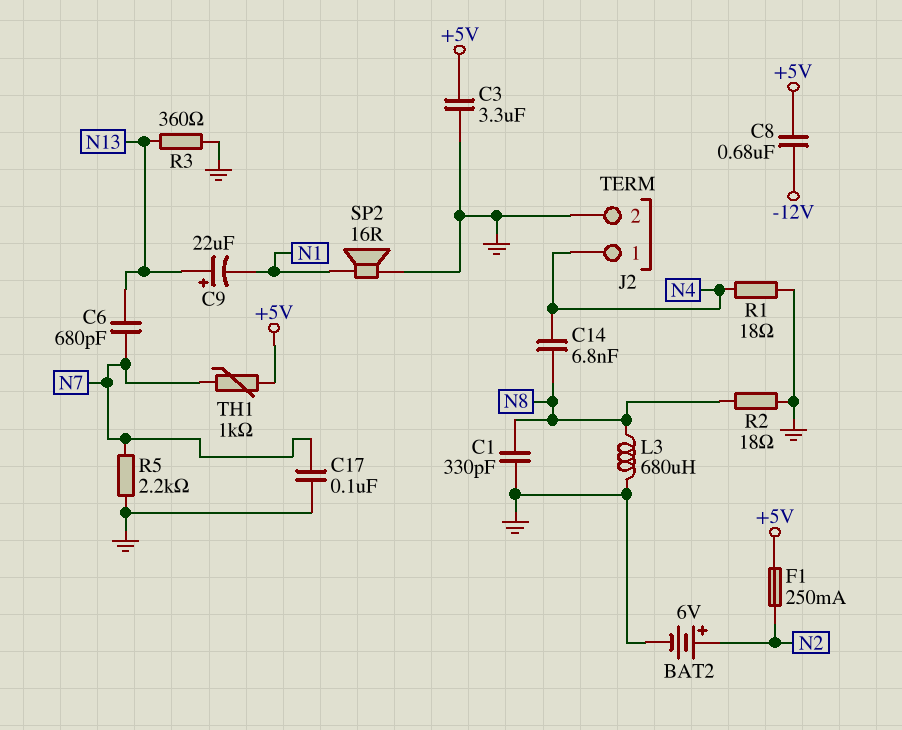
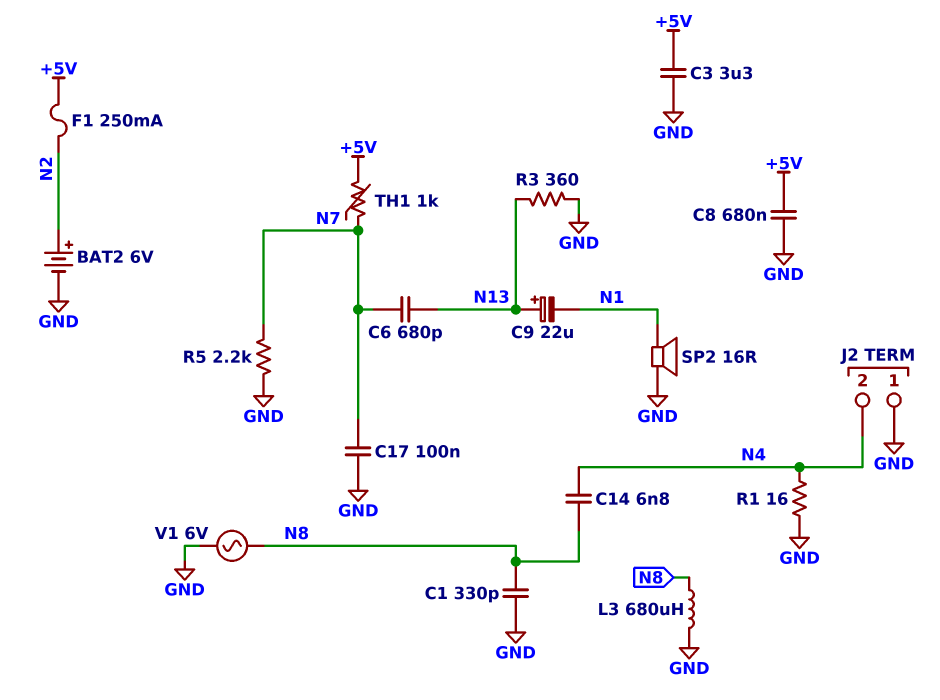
C8: 680nF (+5V, -12V) -> 680nF (+5V, GND)
J2 pin 1: N4 -> GND
J2 pin 2: GND -> N4
R1: 18 (GND, N4) -> 16 (GND, N4)
R2: 18 (GND, N8) -> none
V1: none -> AC 6V (GND, N8)

